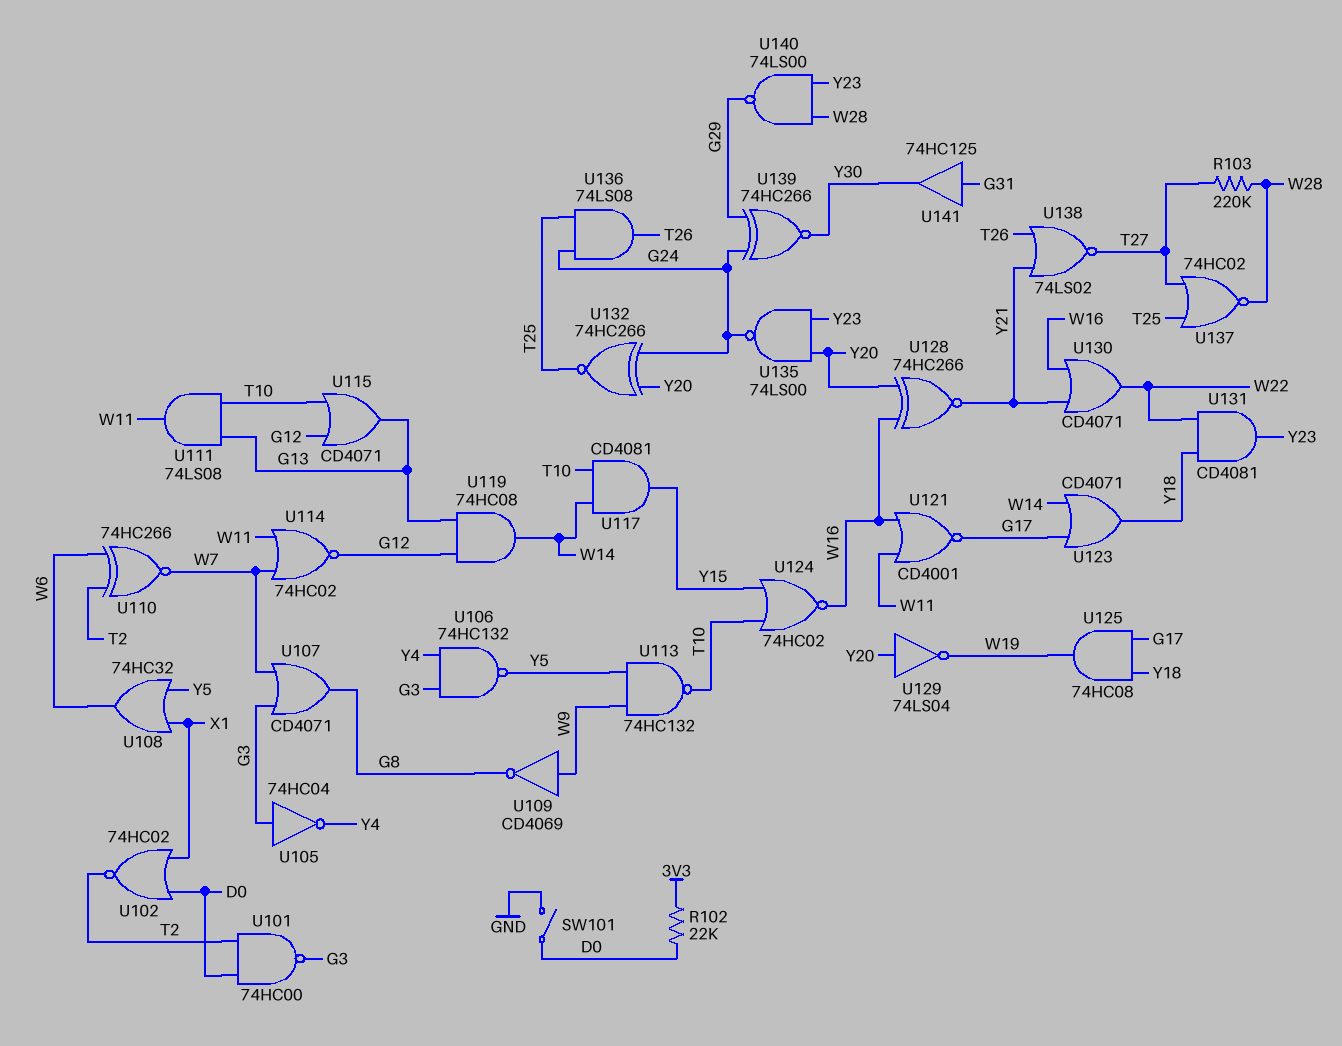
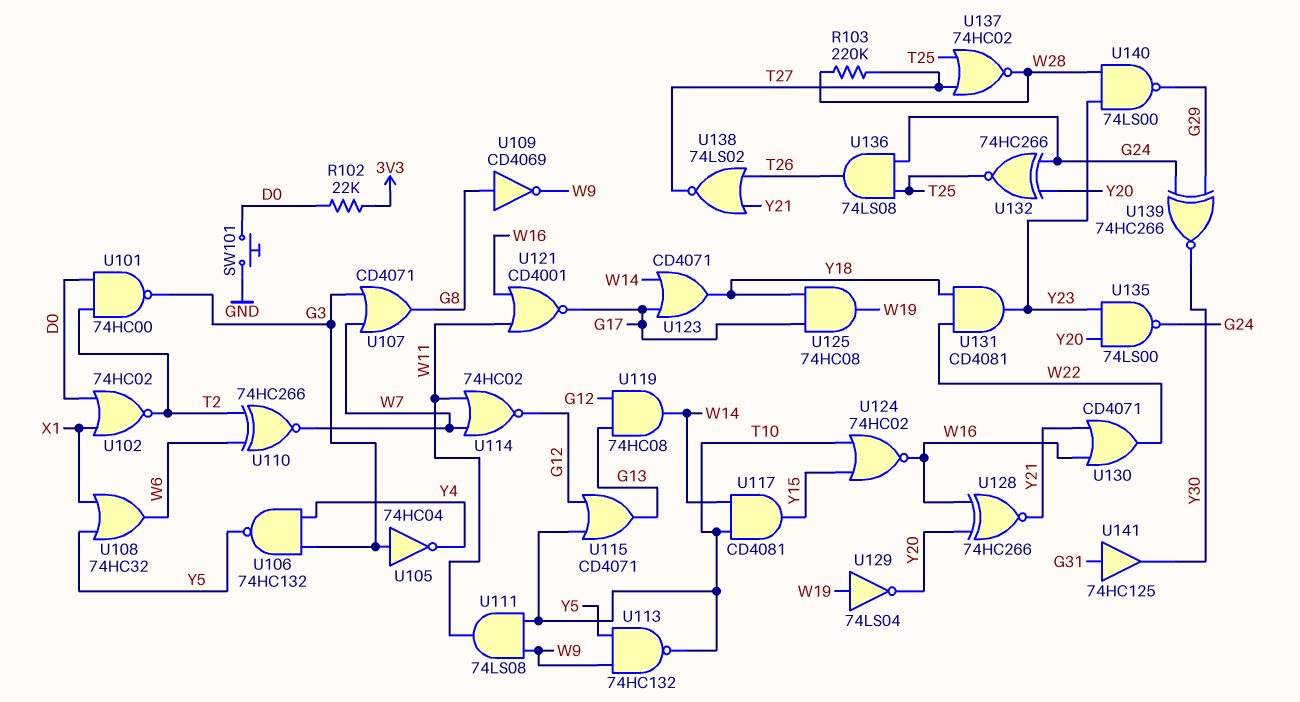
SW101: switch (D0, GND) -> button (D0, GND)
U109: NOT CD4069 (in W9, out G8) -> NOT CD4069 (in G8, out W9)
U111: AND 74LS08 (in G13, in T10, out W11) -> AND 74LS08 (in T10, in W9, out W11)
U129: NOT 74LS04 (in Y20, out W19) -> NOT 74LS04 (in W19, out Y20)

